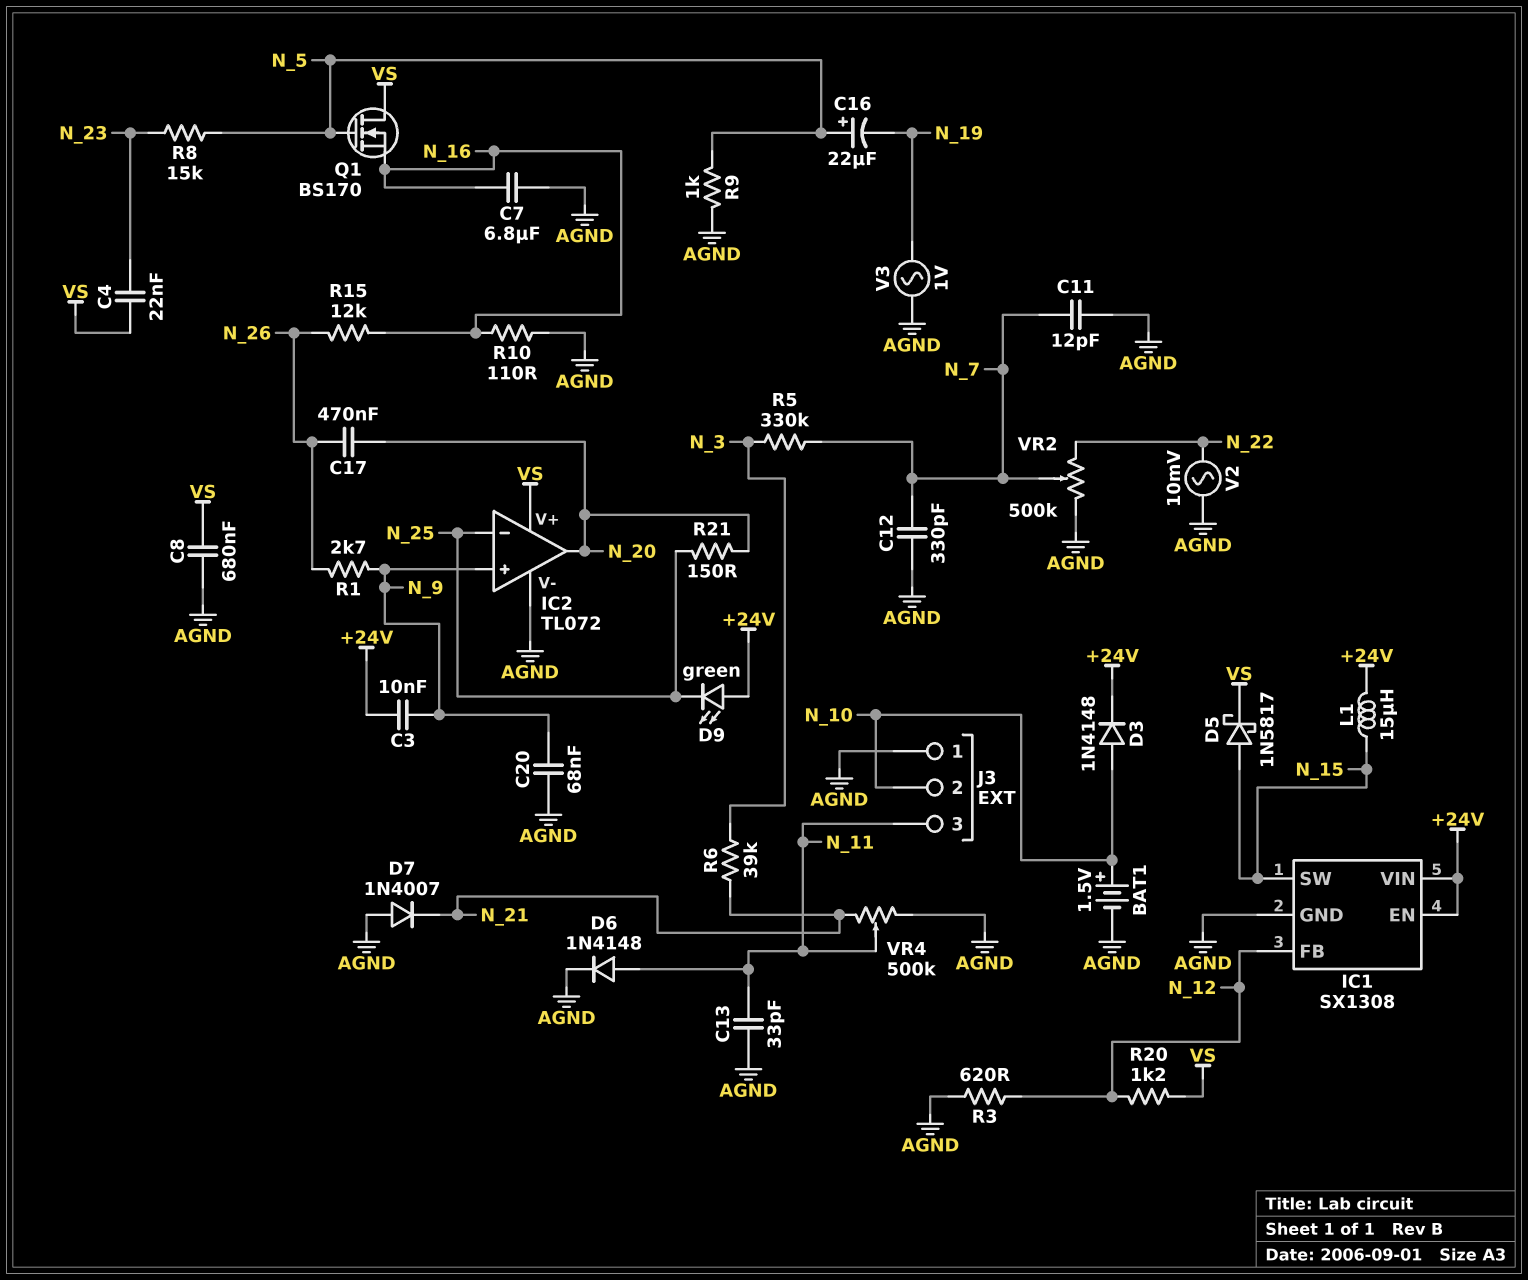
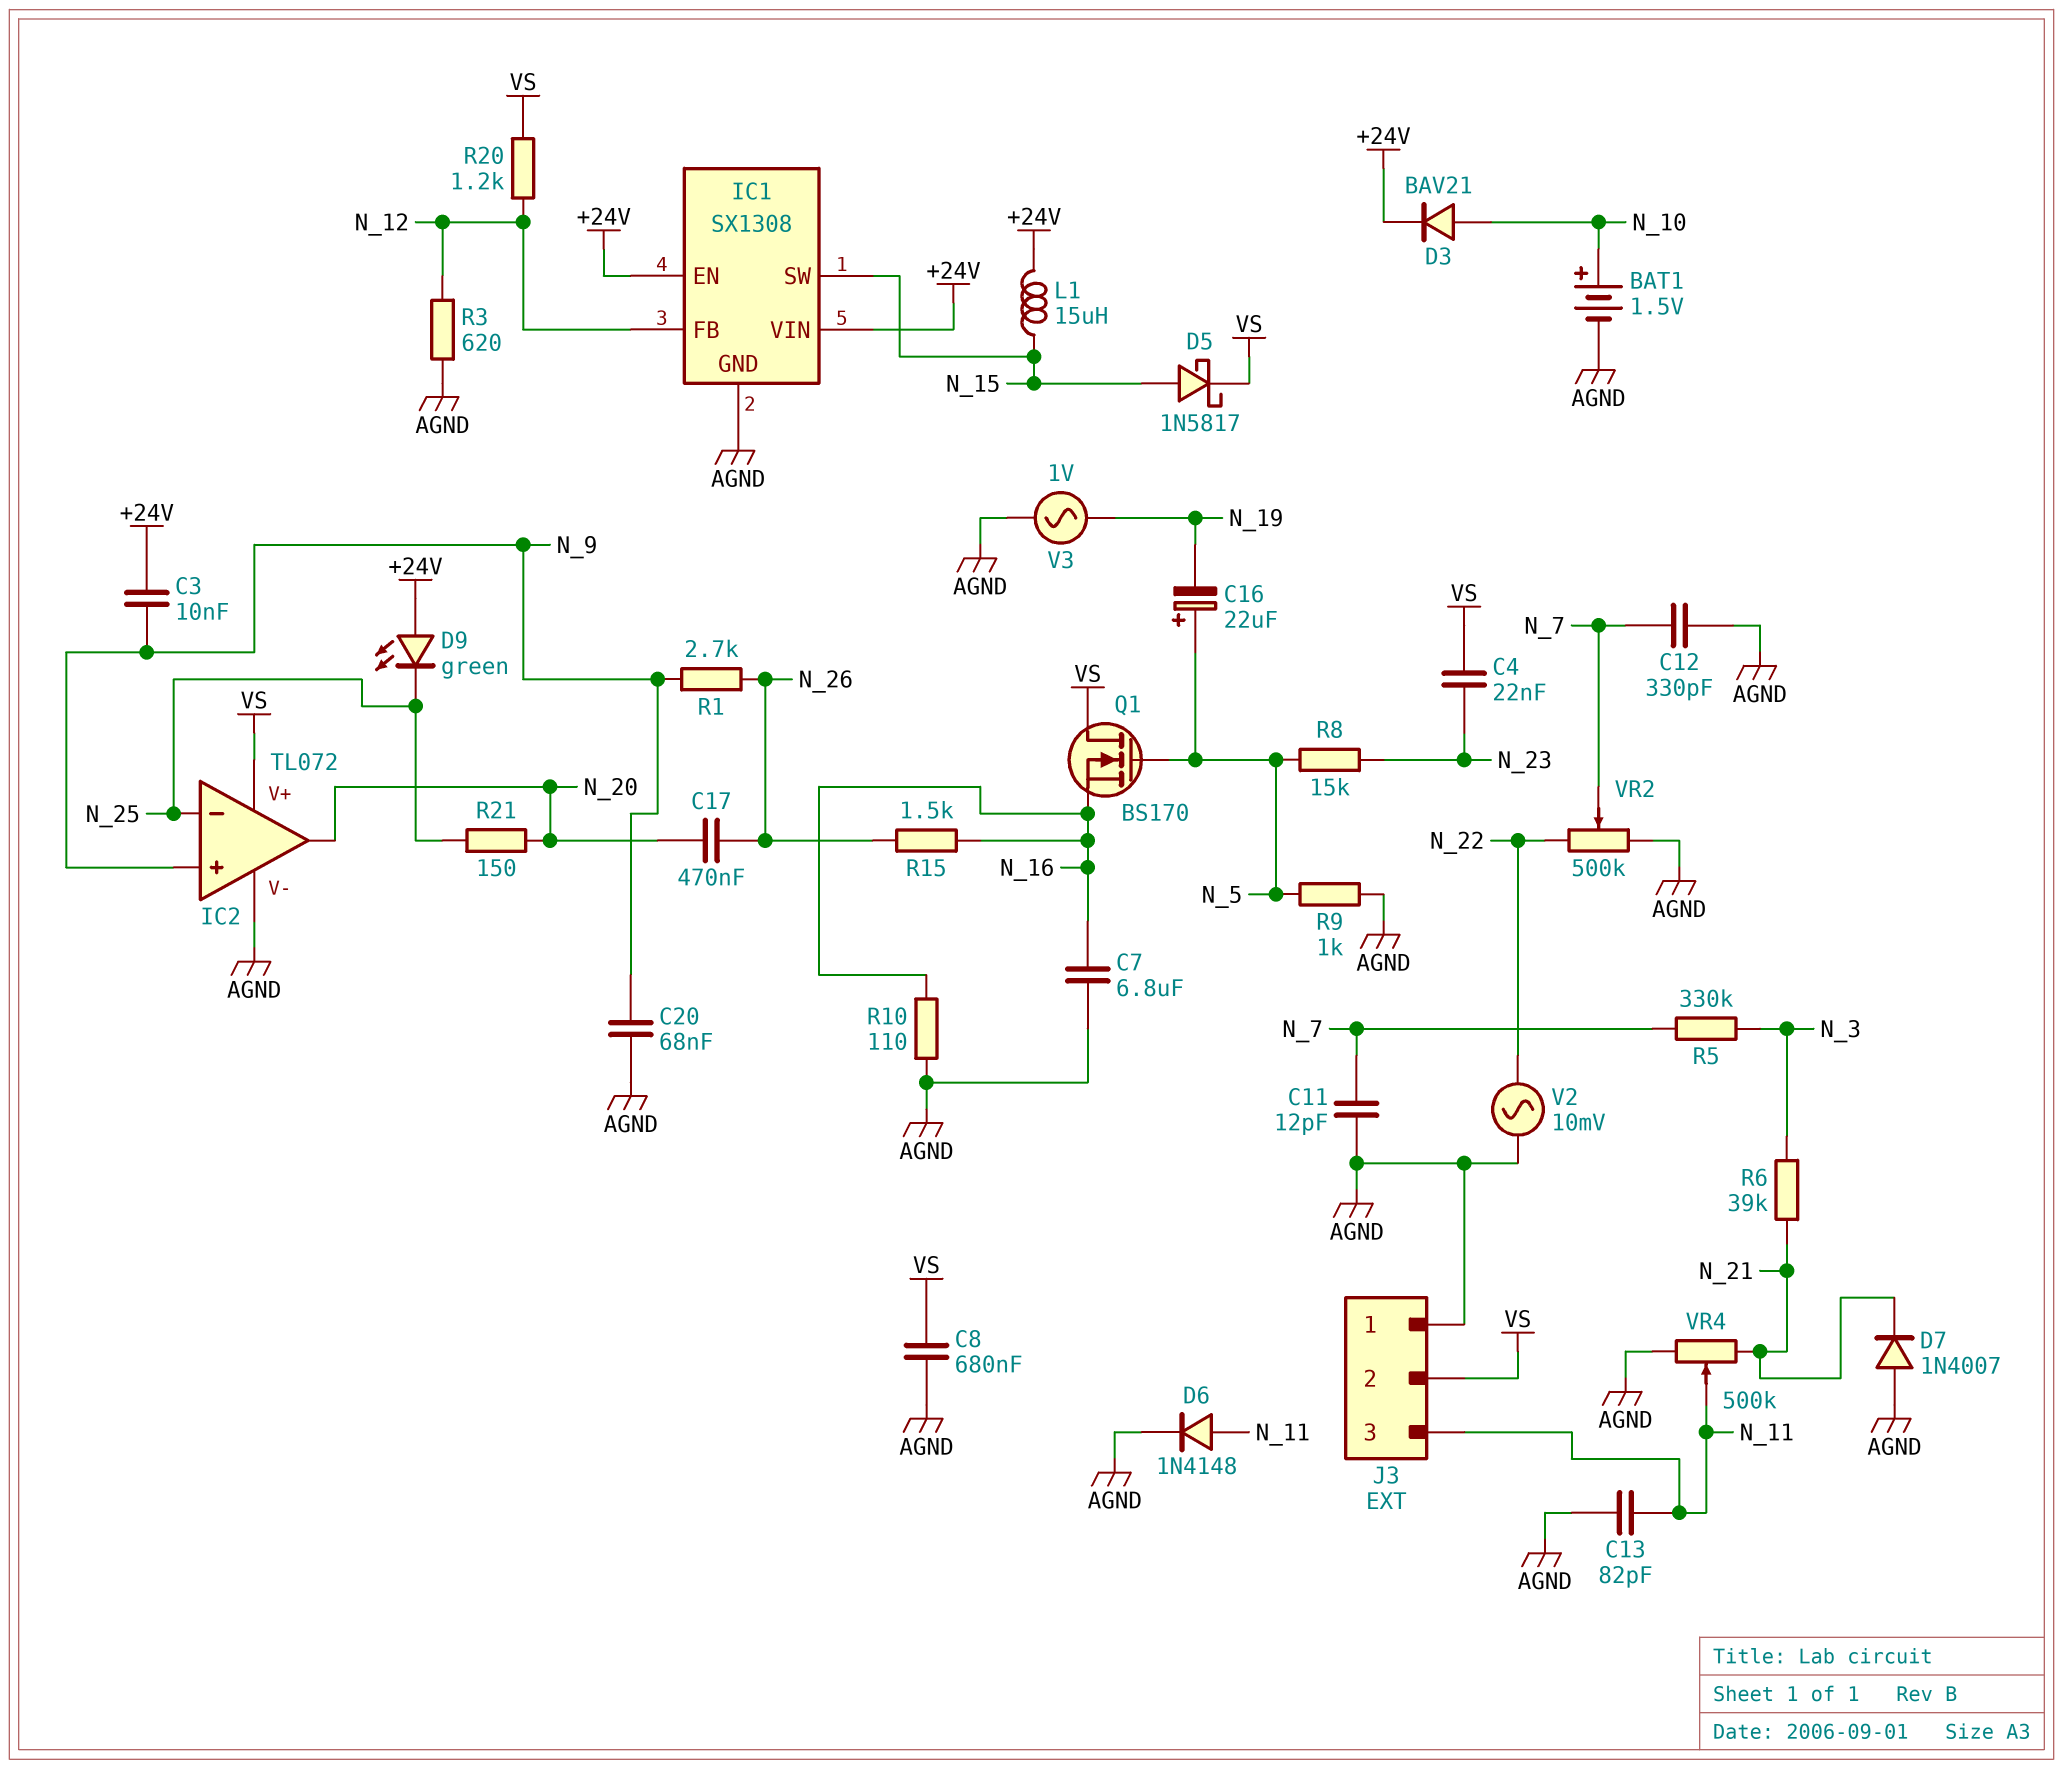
C13: 33pF (AGND, N_11) -> 82pF (AGND, N_11)
D3: diode 1N4148 (A N_10, K +24V) -> diode BAV21 (A N_10, K +24V)
J3 pin 2: N_10 -> VS
R15: 12k (N_16, N_26) -> 1.5k (N_16, N_26)

